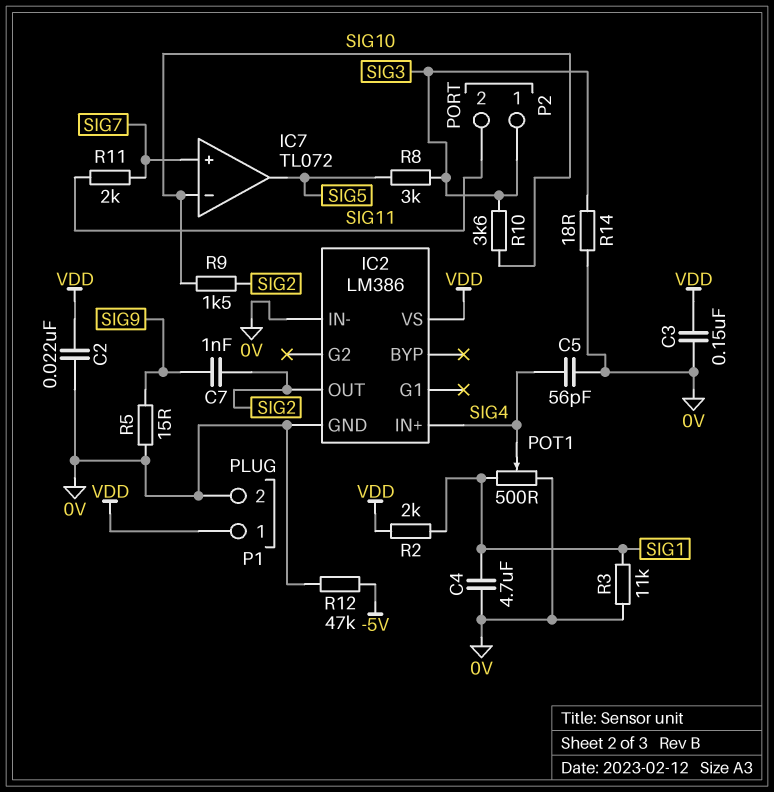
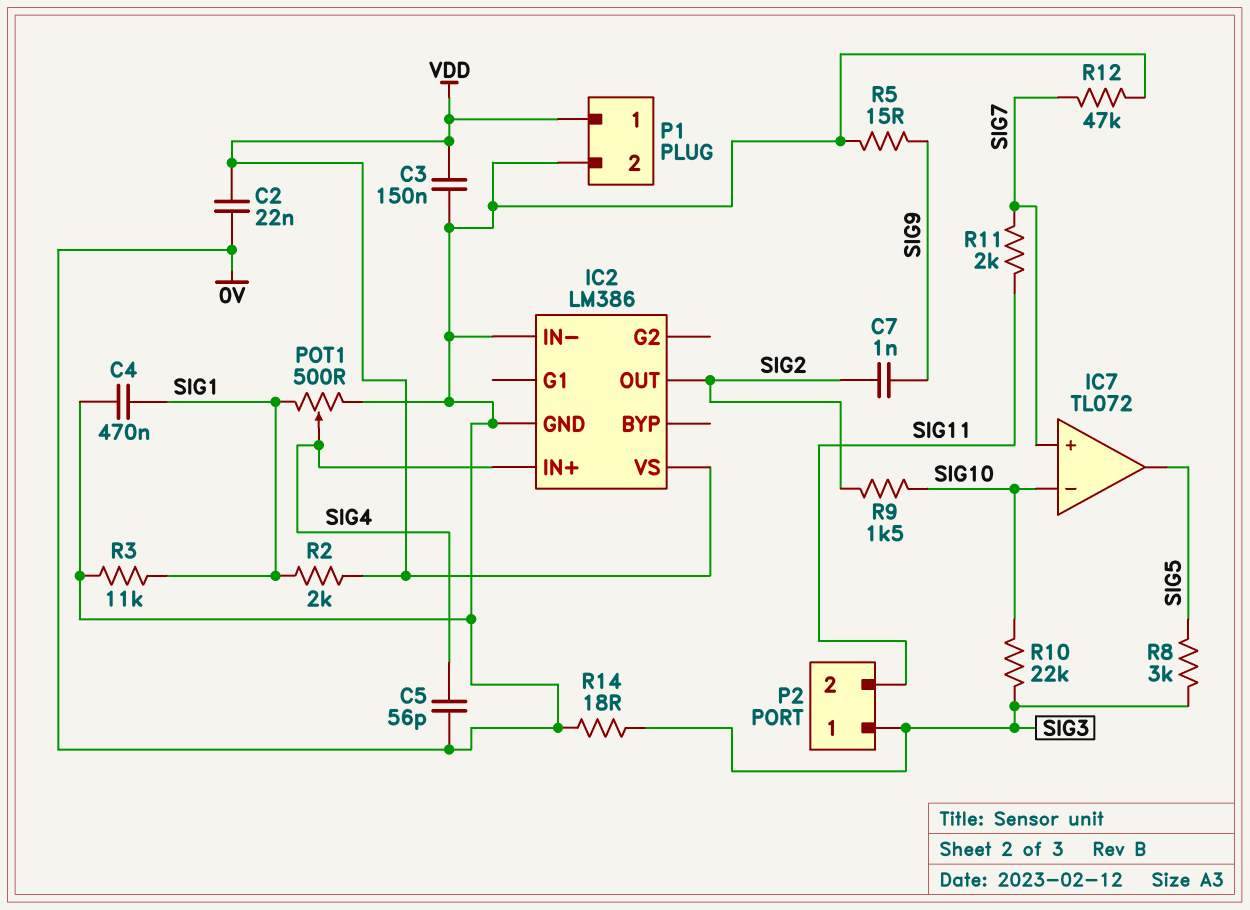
C4: 4.7uF (0V, SIG1) -> 470nF (0V, SIG1)
R10: 3.6k (SIG3, SIG10) -> 22k (SIG3, SIG10)
R12: 47k (-5V, 0V) -> 47k (0V, SIG7)

